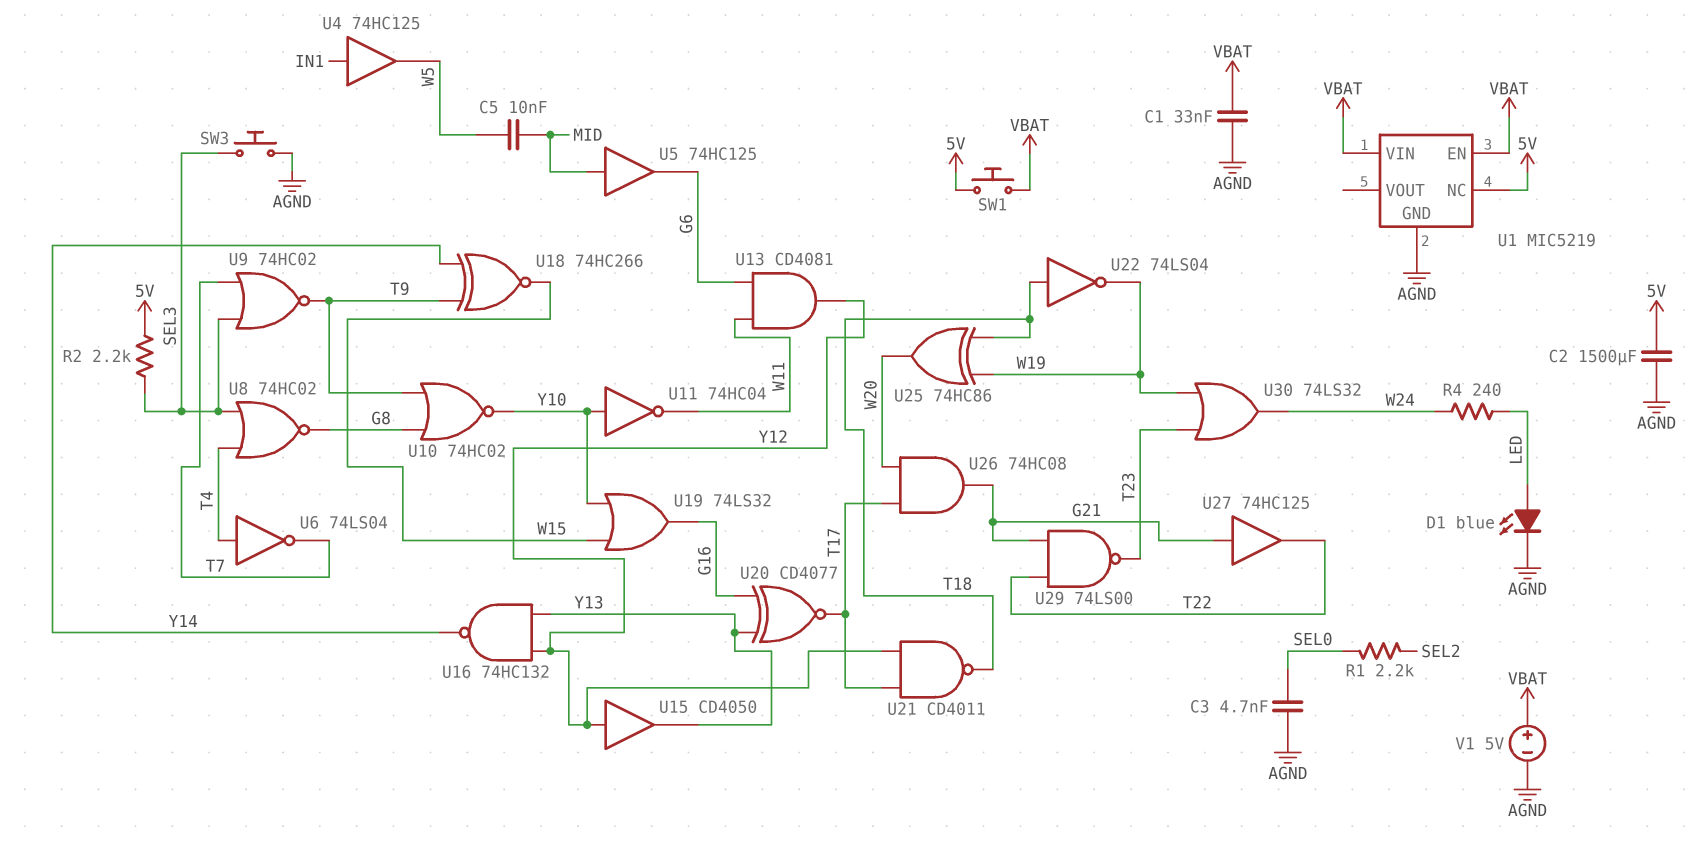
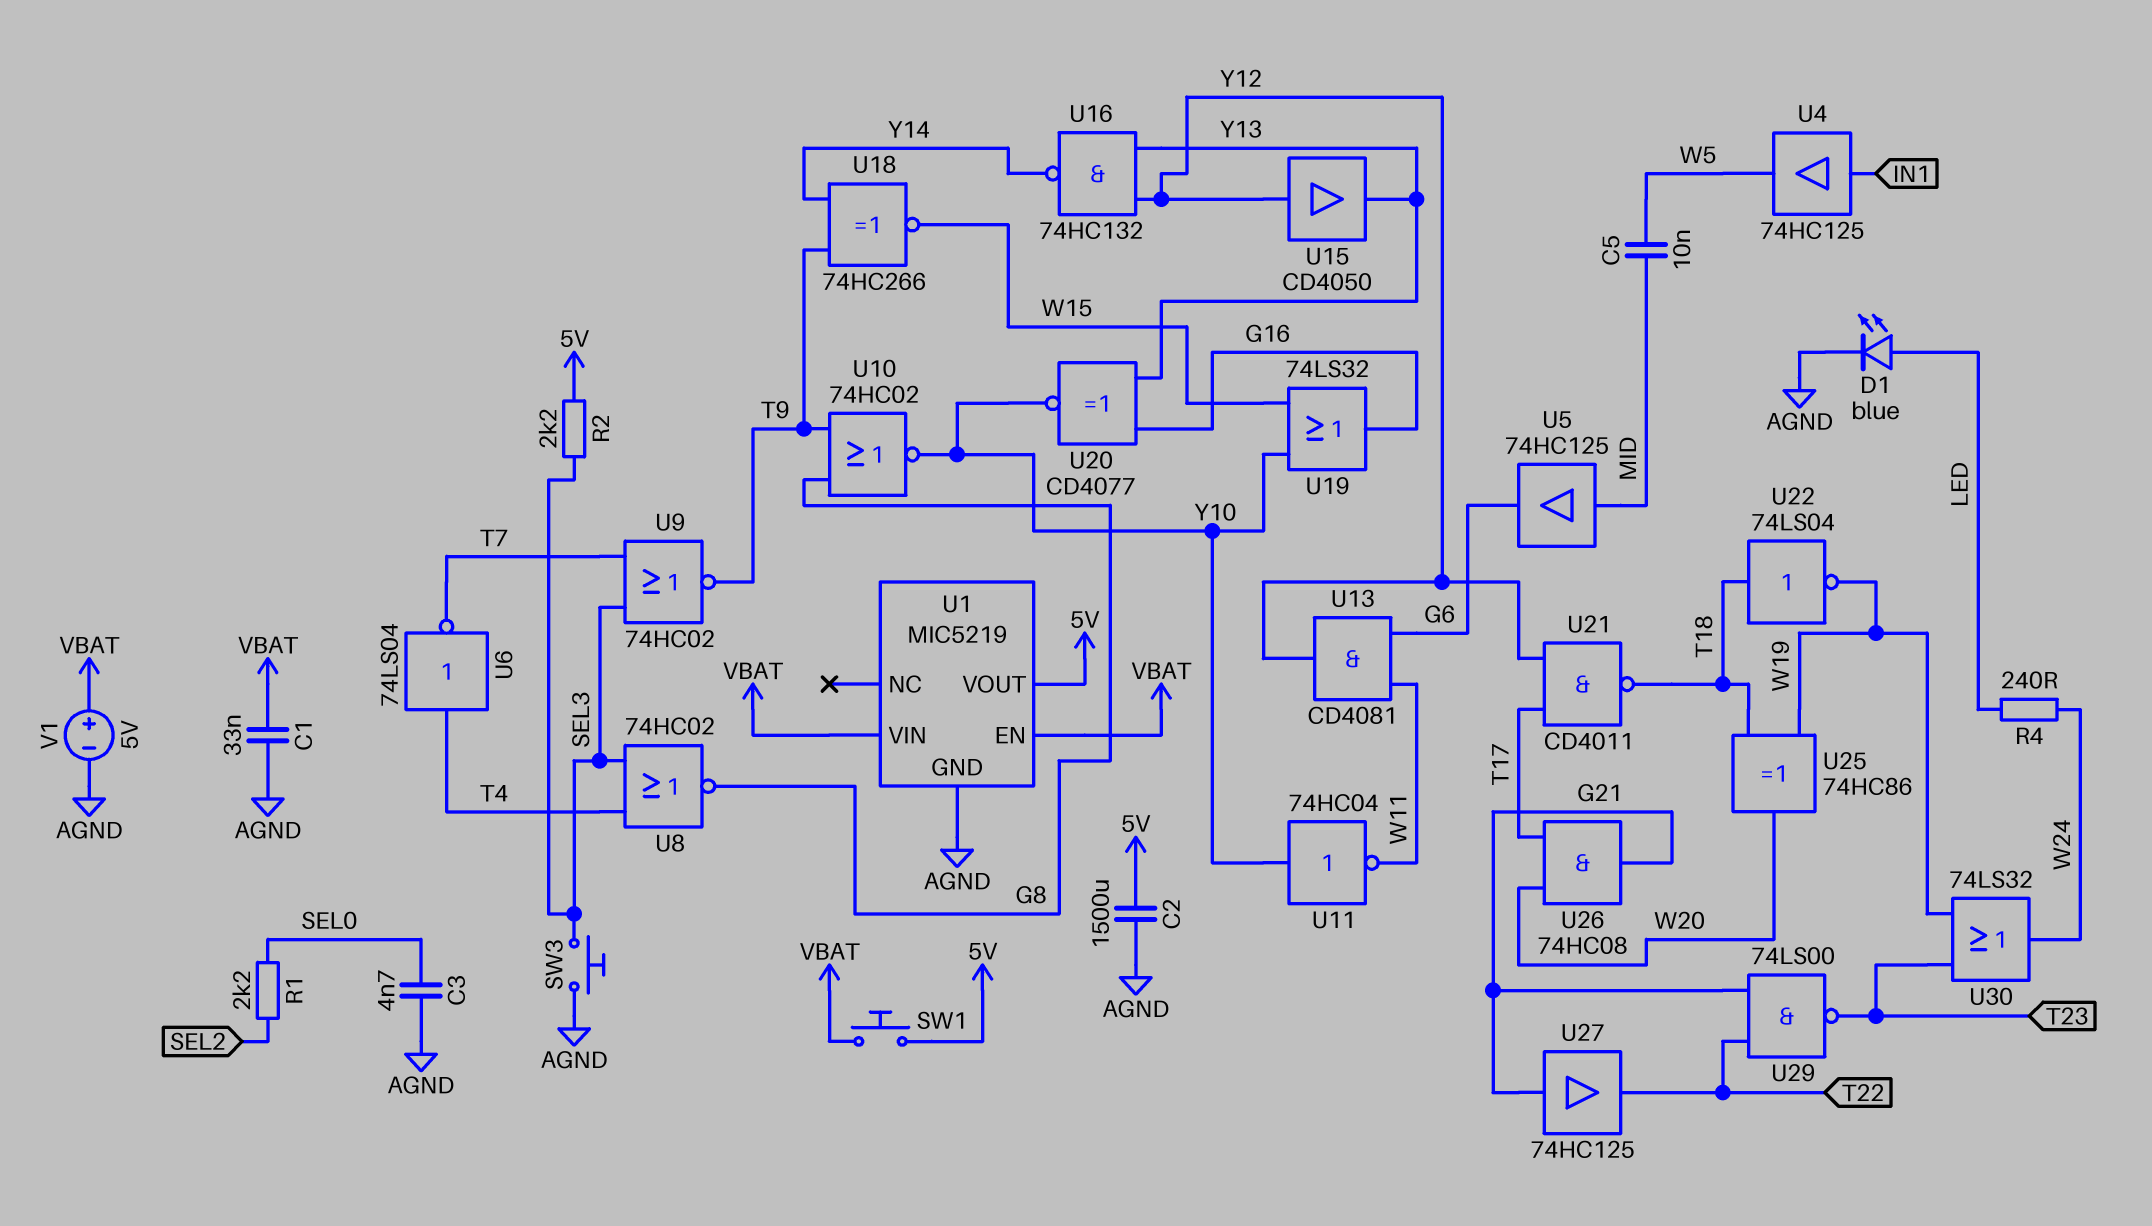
U1 pin NC: 5V -> none
U1 pin VOUT: none -> 5V
U20: XNOR CD4077 (in G16, in Y13, out T17) -> XNOR CD4077 (in G16, in Y13, out Y10)

